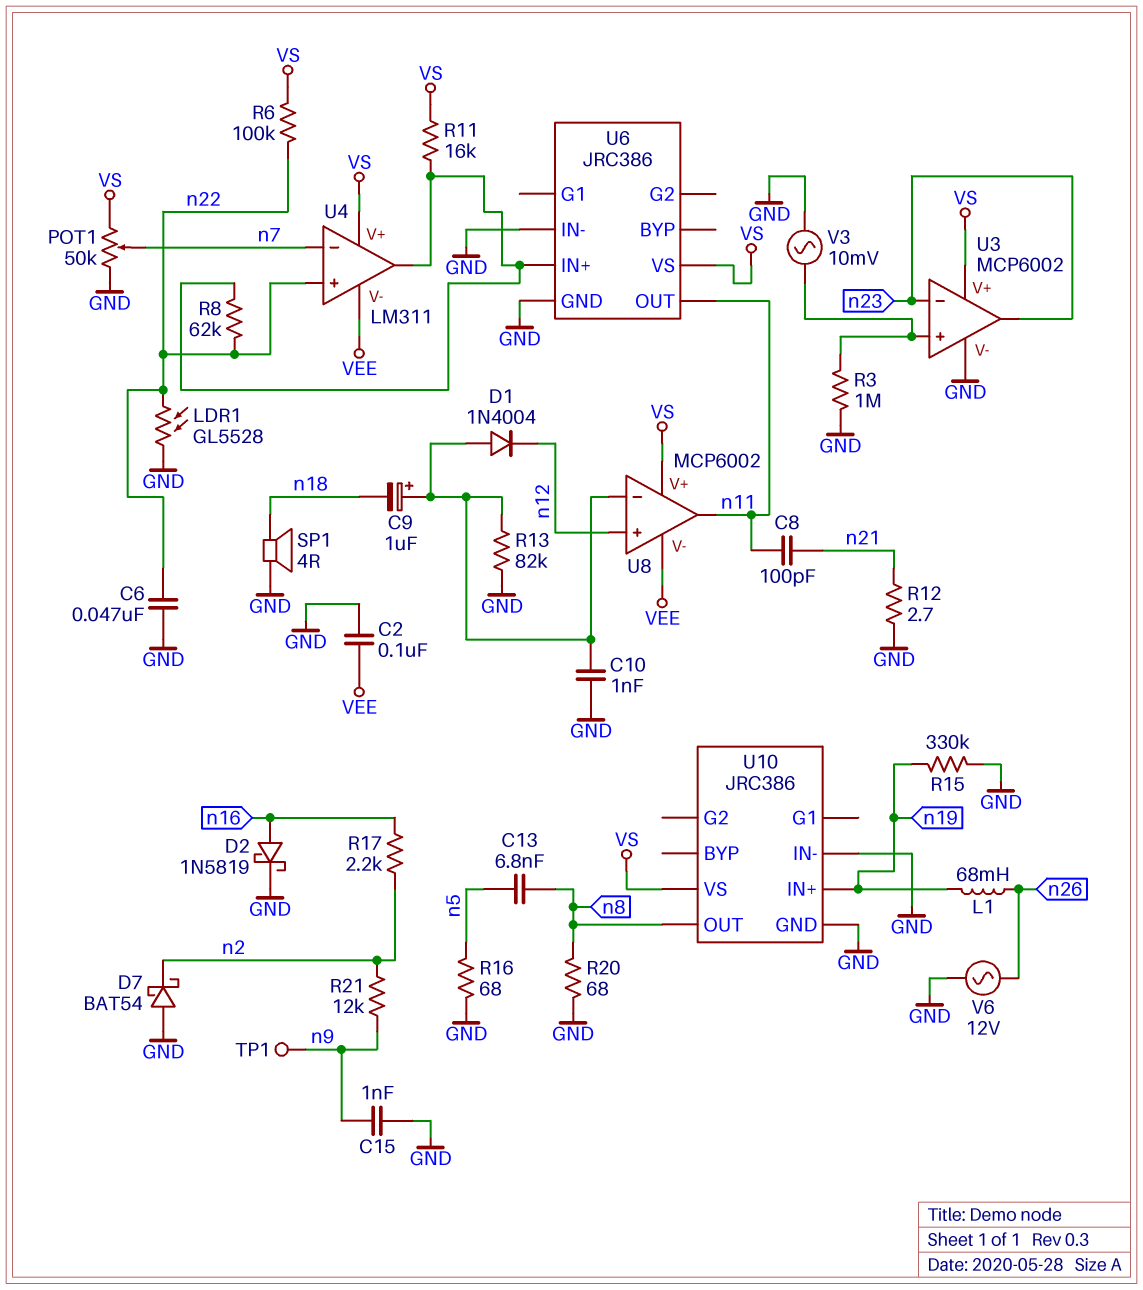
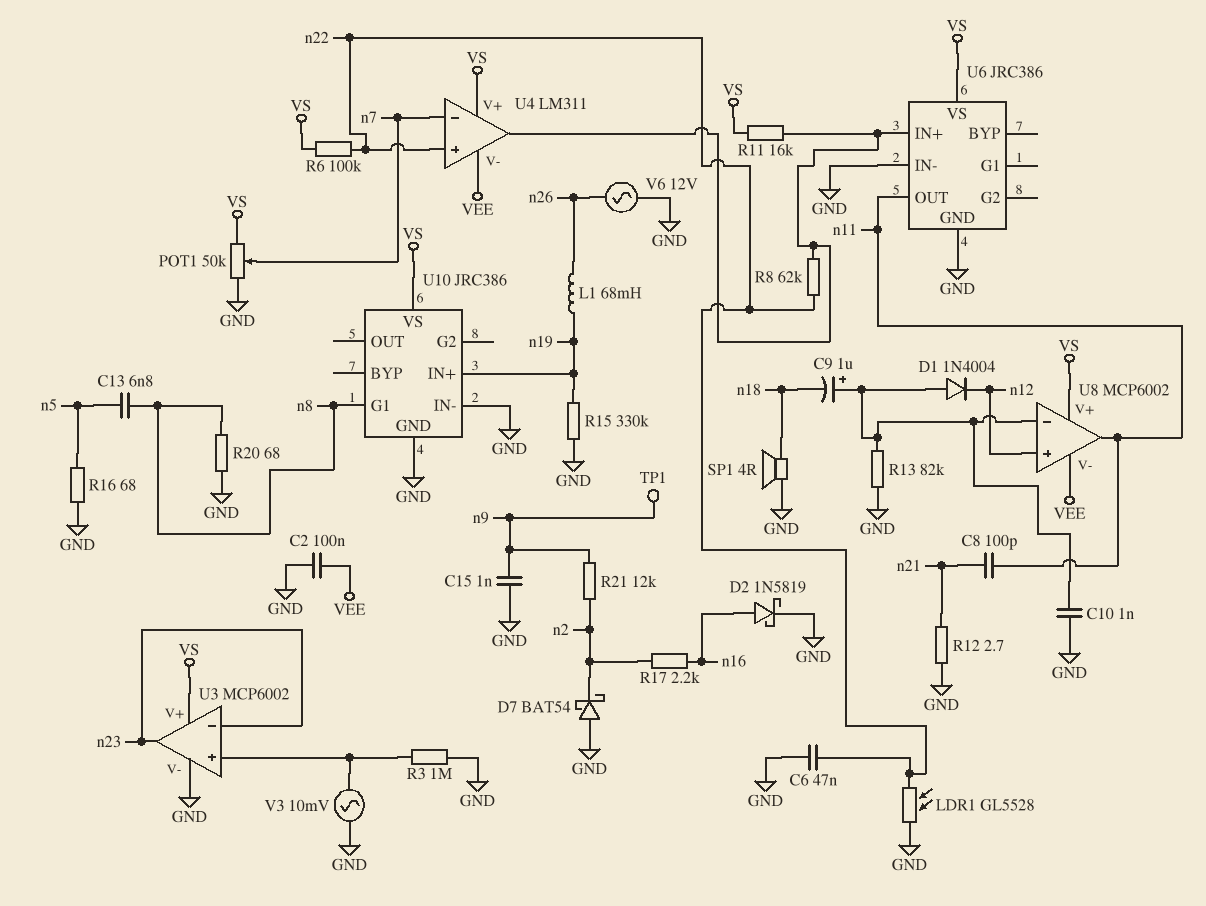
U10 pin G1: none -> n8
U10 pin OUT: n8 -> none

